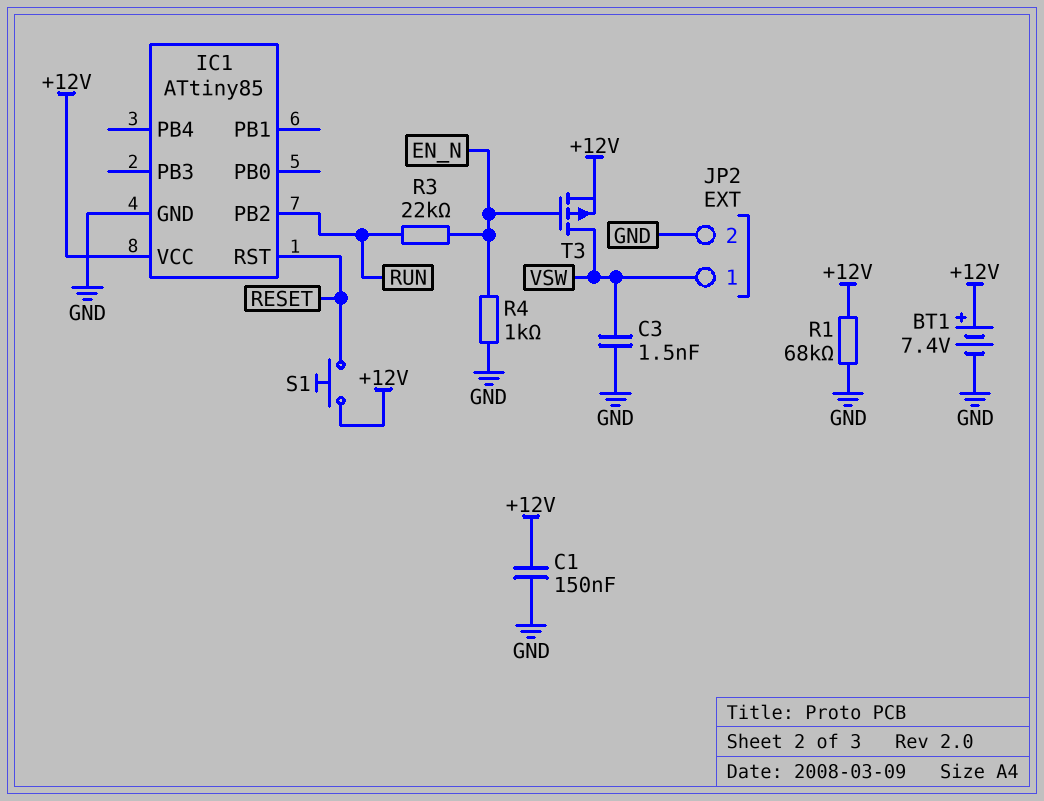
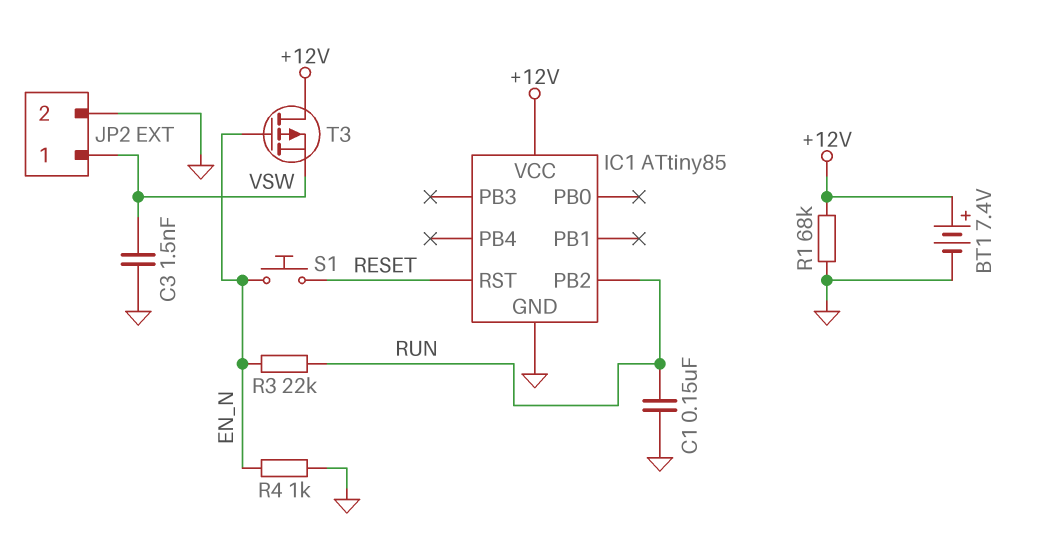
C1: 150nF (+12V, GND) -> 150nF (GND, RUN)
S1: button (+12V, RESET) -> button (EN_N, RESET)
T3: PMOS (G EN_N, D VSW, S +12V) -> PMOS (G EN_N, D +12V, S VSW)

